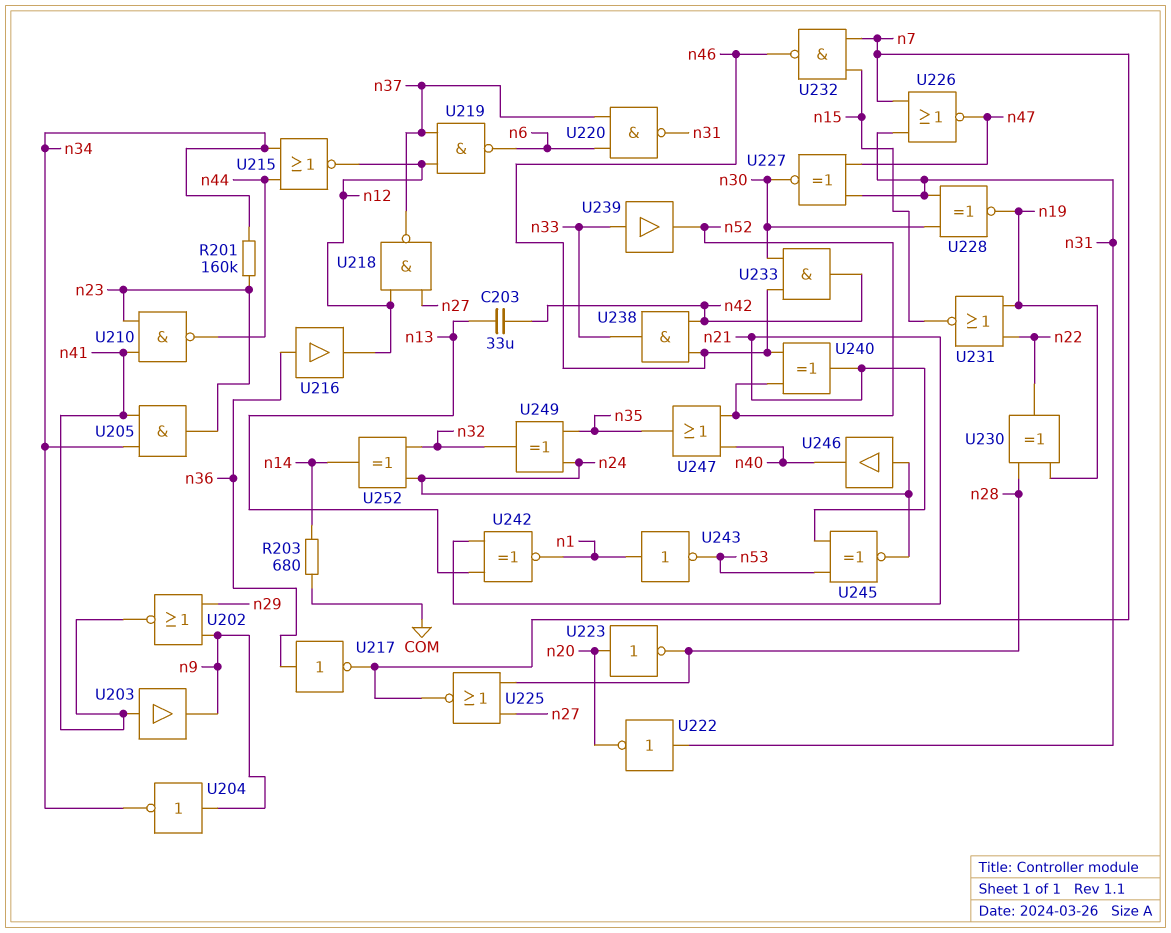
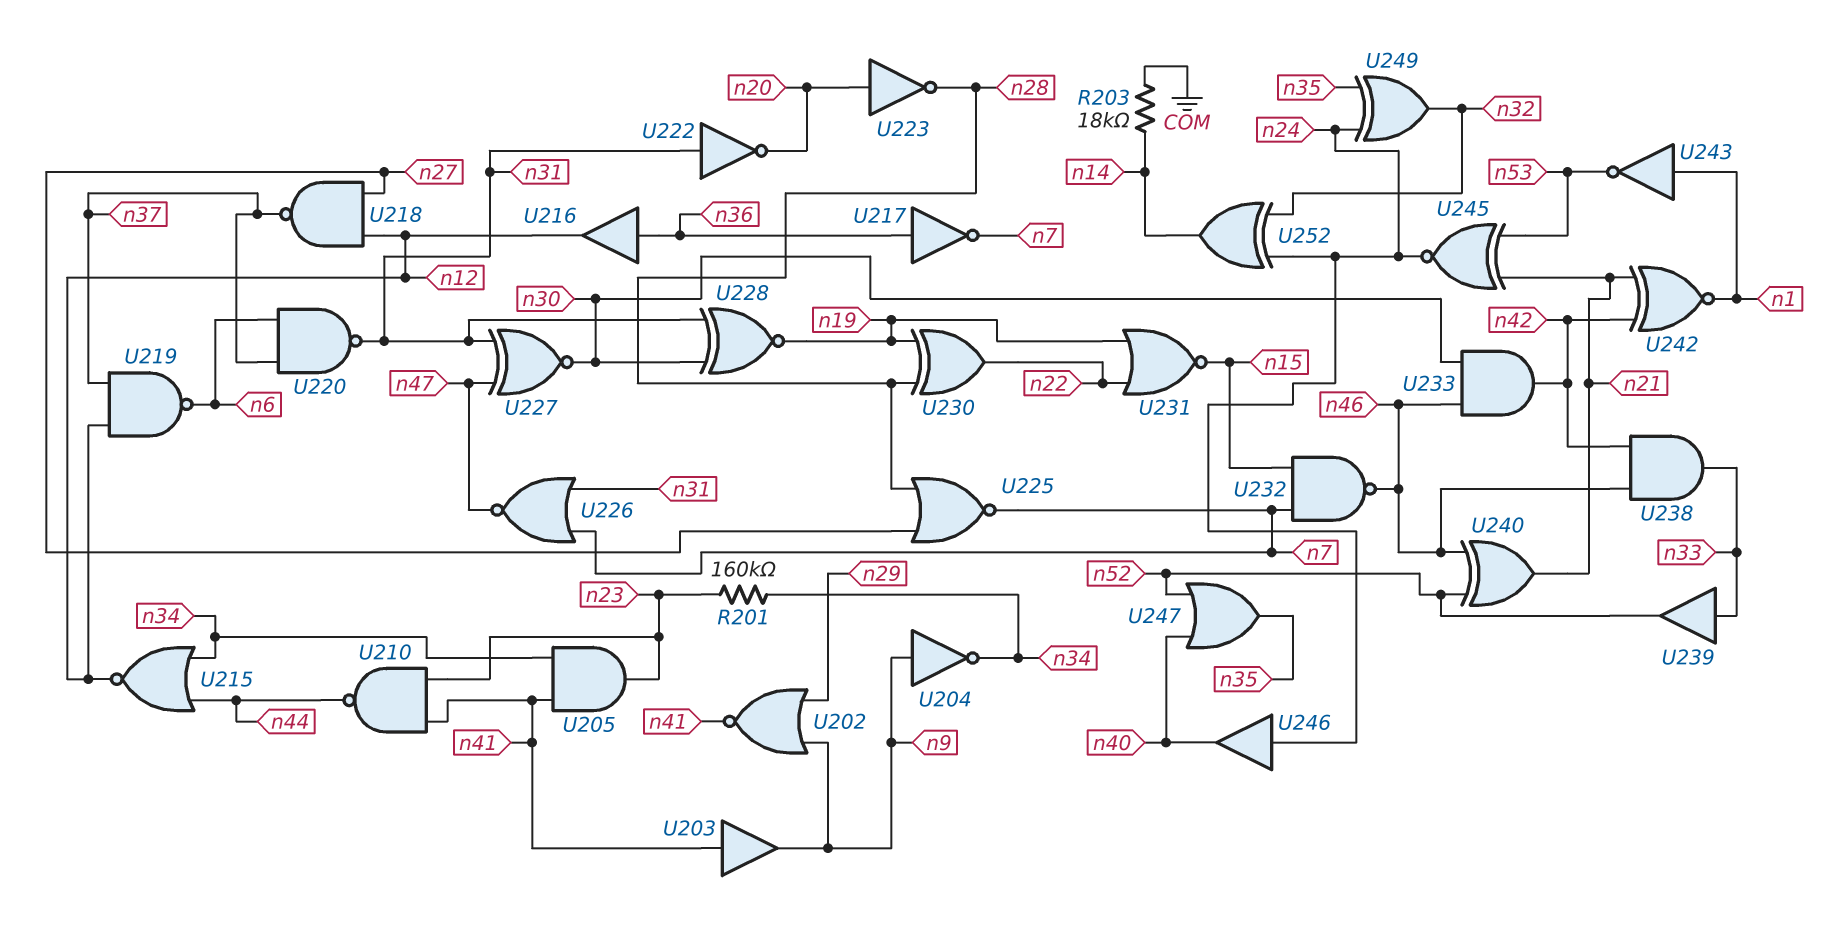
C203: 33uF (n13, n42) -> none
R203: 680 (COM, n14) -> 18k (COM, n14)
U242: XNOR (in n13, in n21, out n1) -> XNOR (in n21, in n42, out n1)

